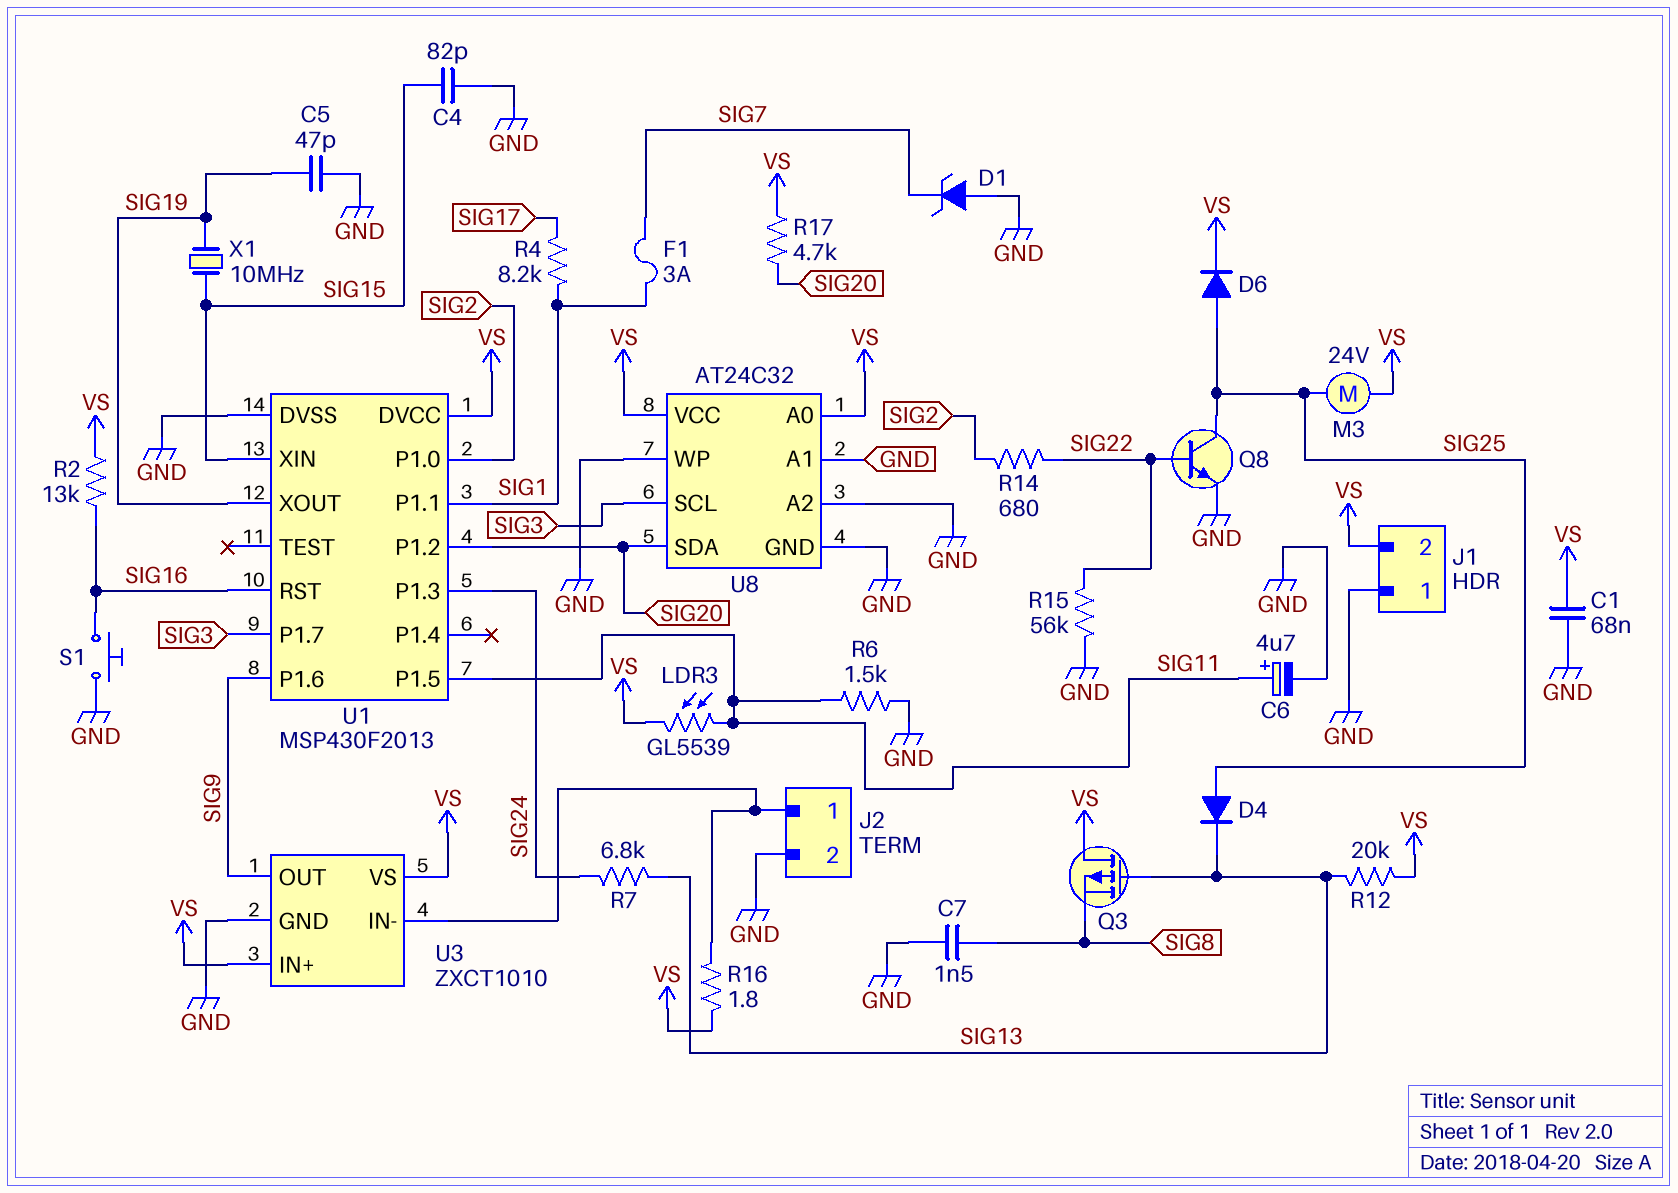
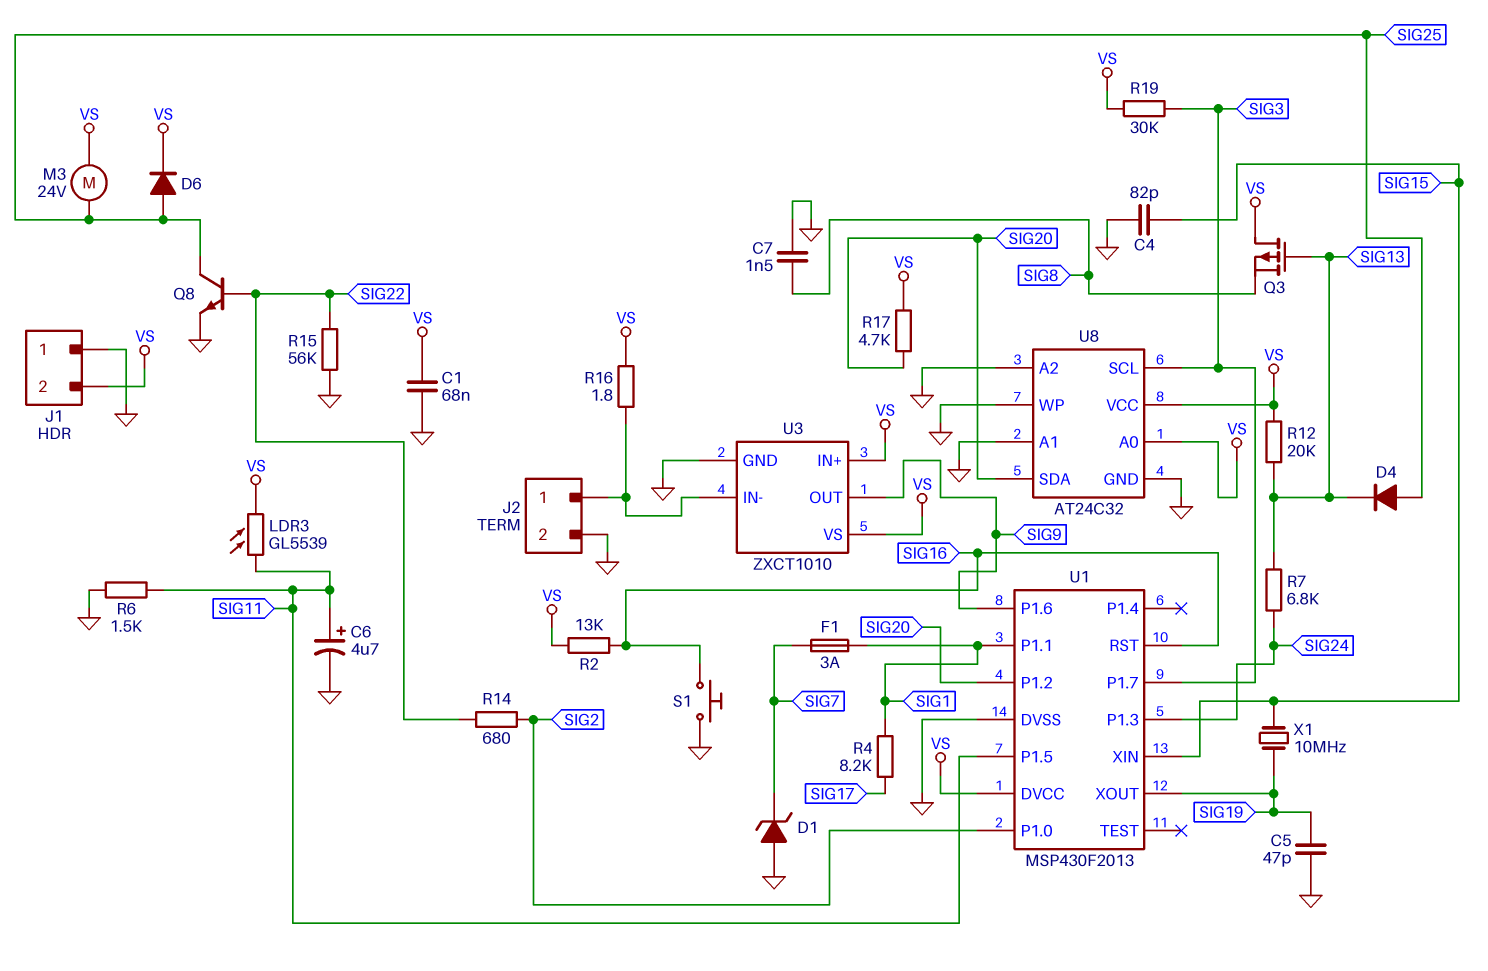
R19: none -> 30k (SIG3, VS)

